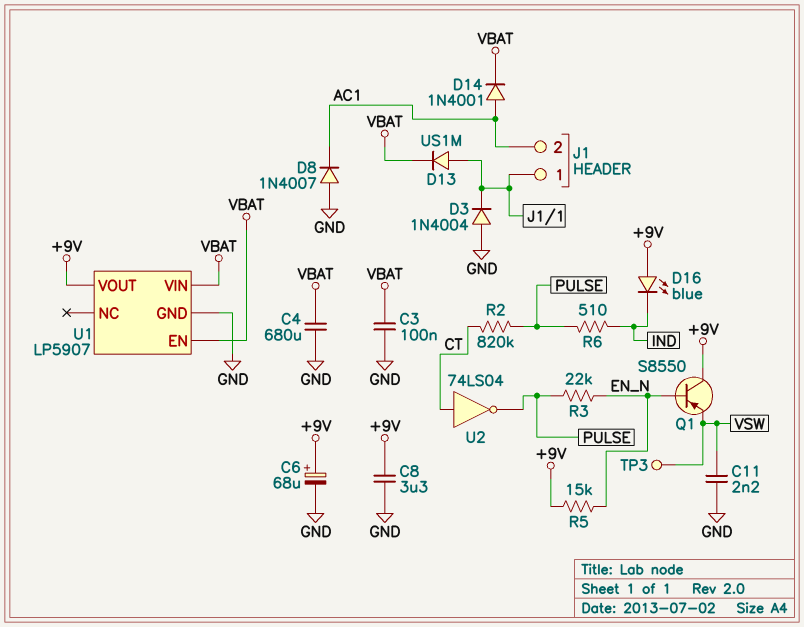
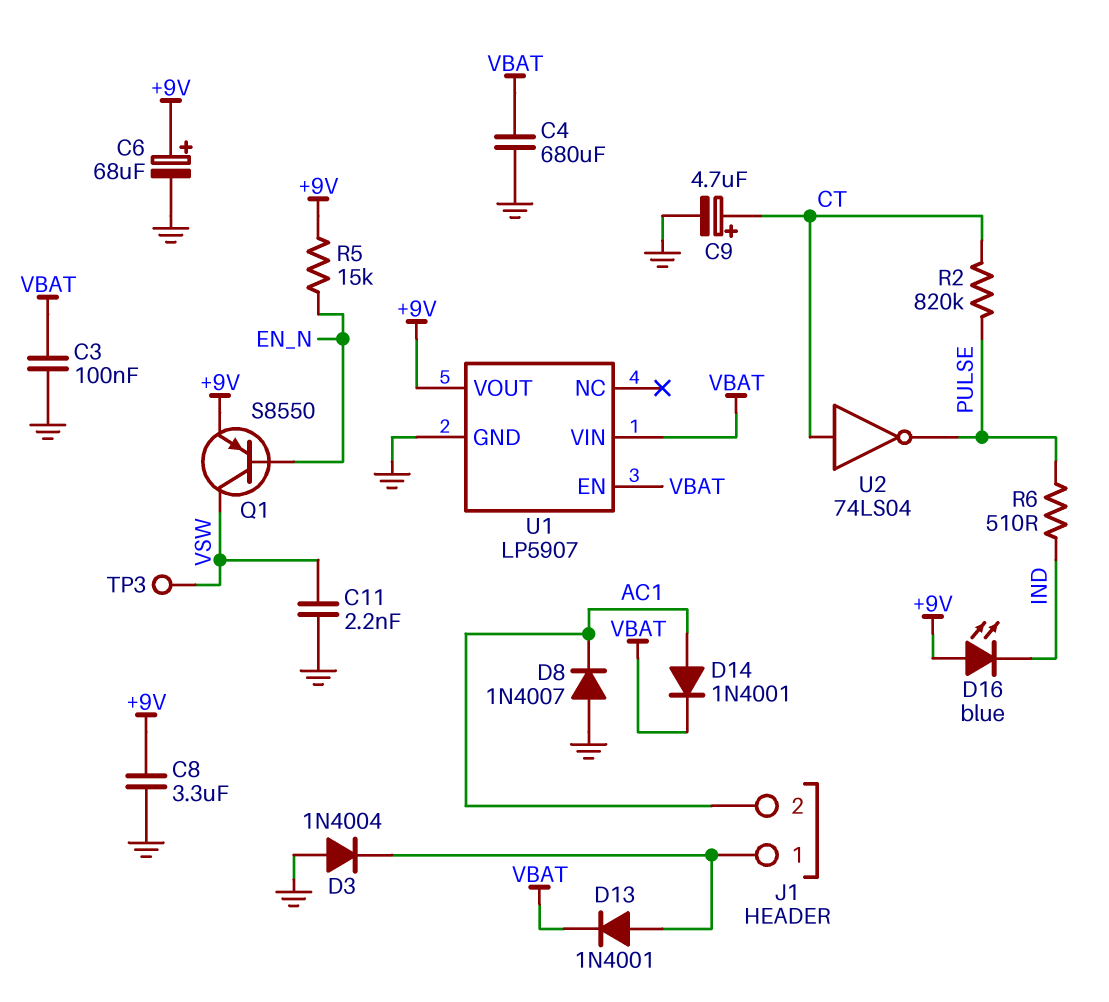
C9: none -> 4.7uF (plus CT, minus GND)
D13: diode US1M (A J1/1, K VBAT) -> diode 1N4001 (A J1/1, K VBAT)
Q1: PNP S8550 (B EN_N, C +9V, E VSW) -> PNP S8550 (B EN_N, C VSW, E +9V)
R3: 22k (EN_N, PULSE) -> none

